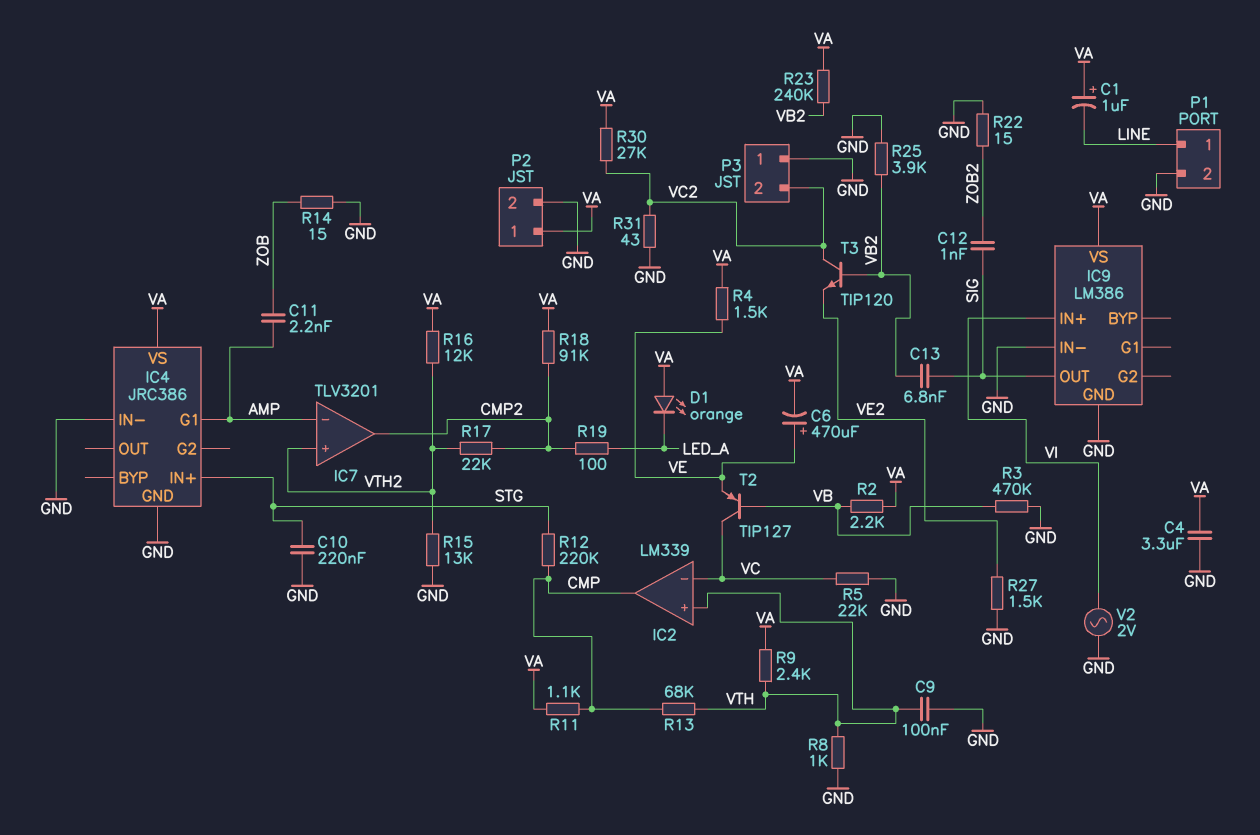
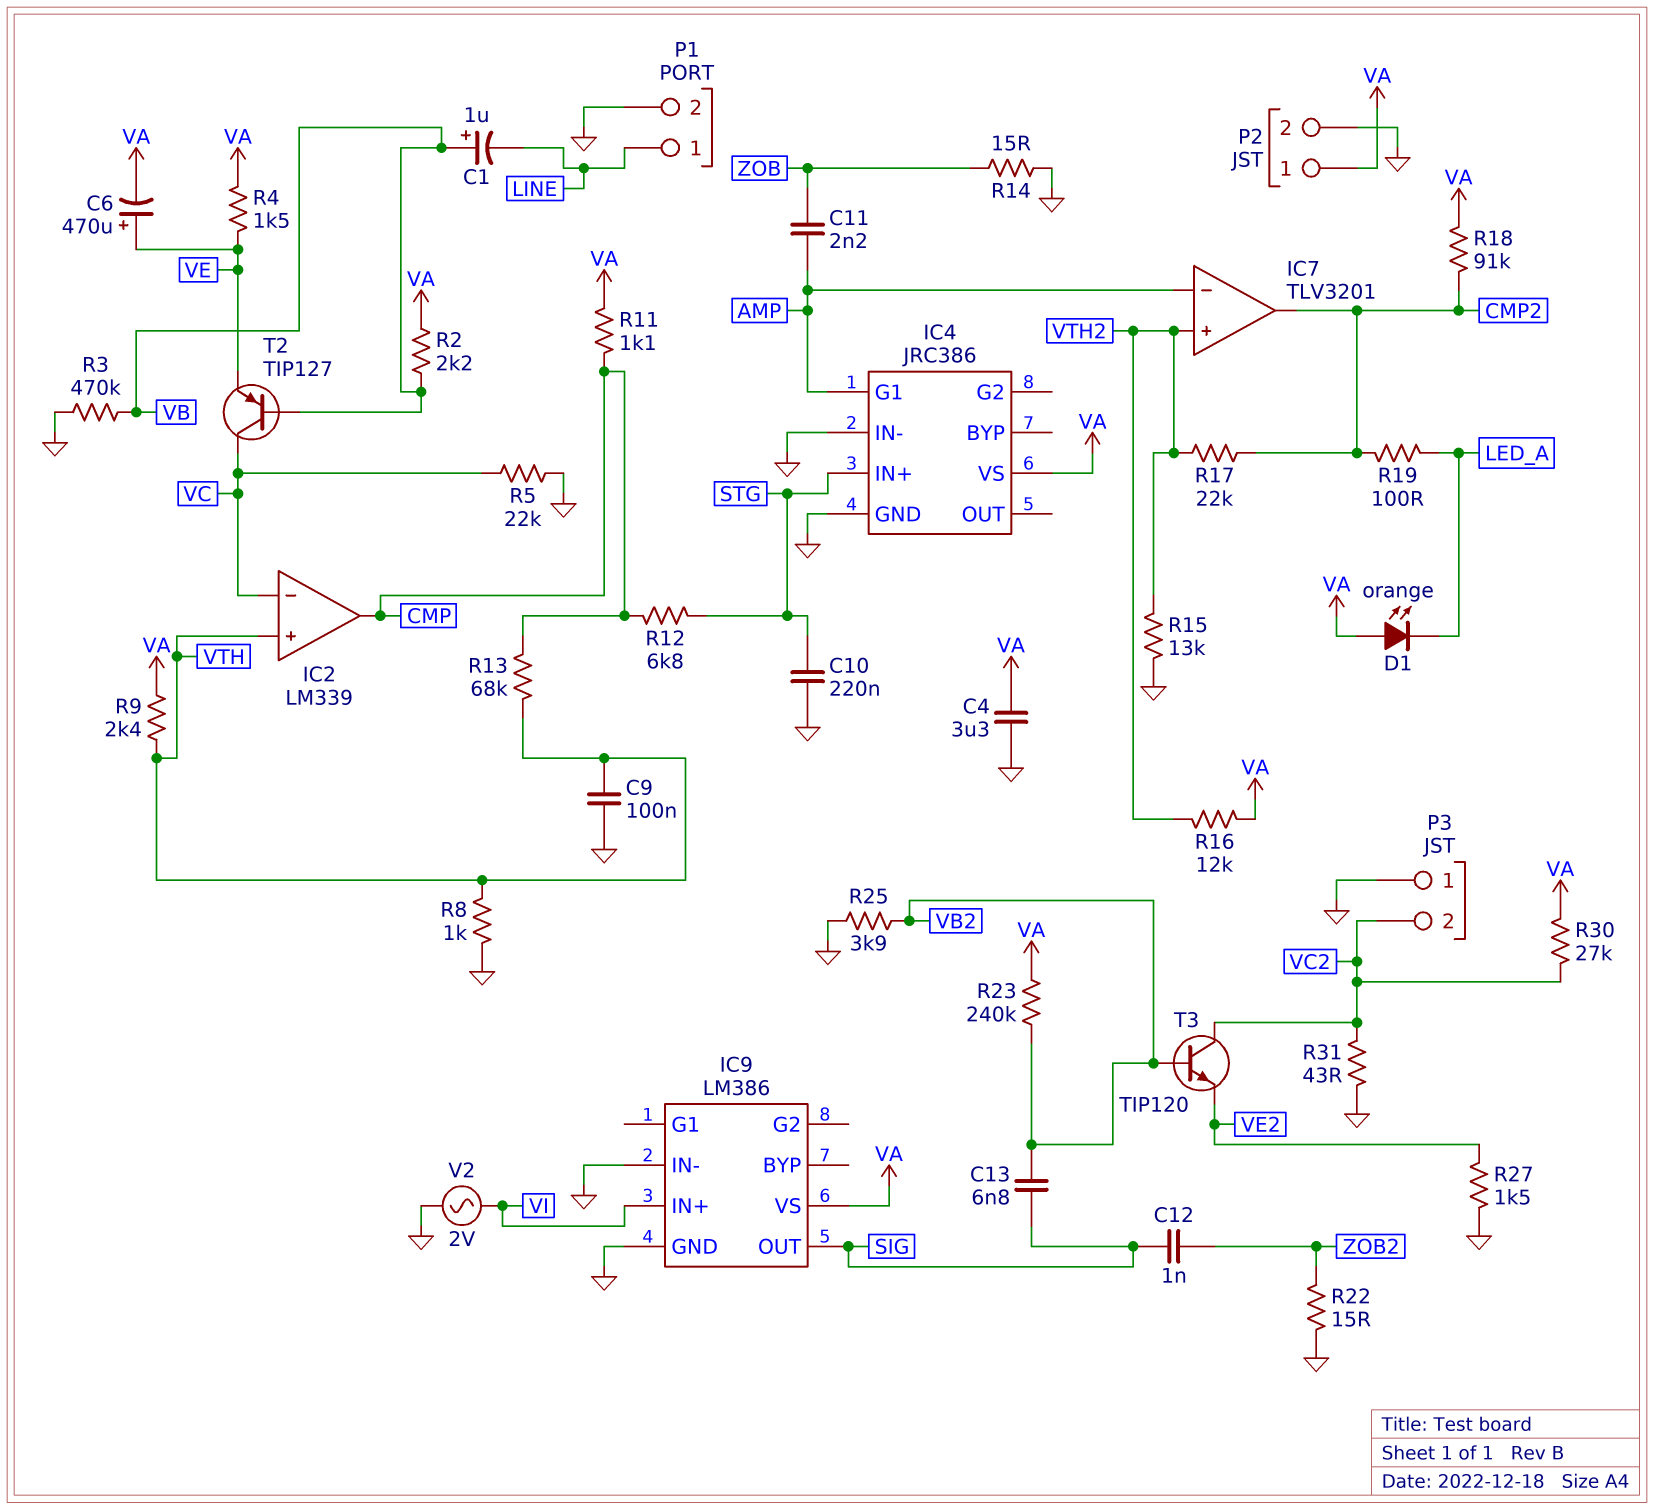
C1: 1uF (plus VA, minus LINE) -> 1uF (plus VB, minus LINE)
R12: 220k (CMP, STG) -> 6.8k (CMP, STG)

